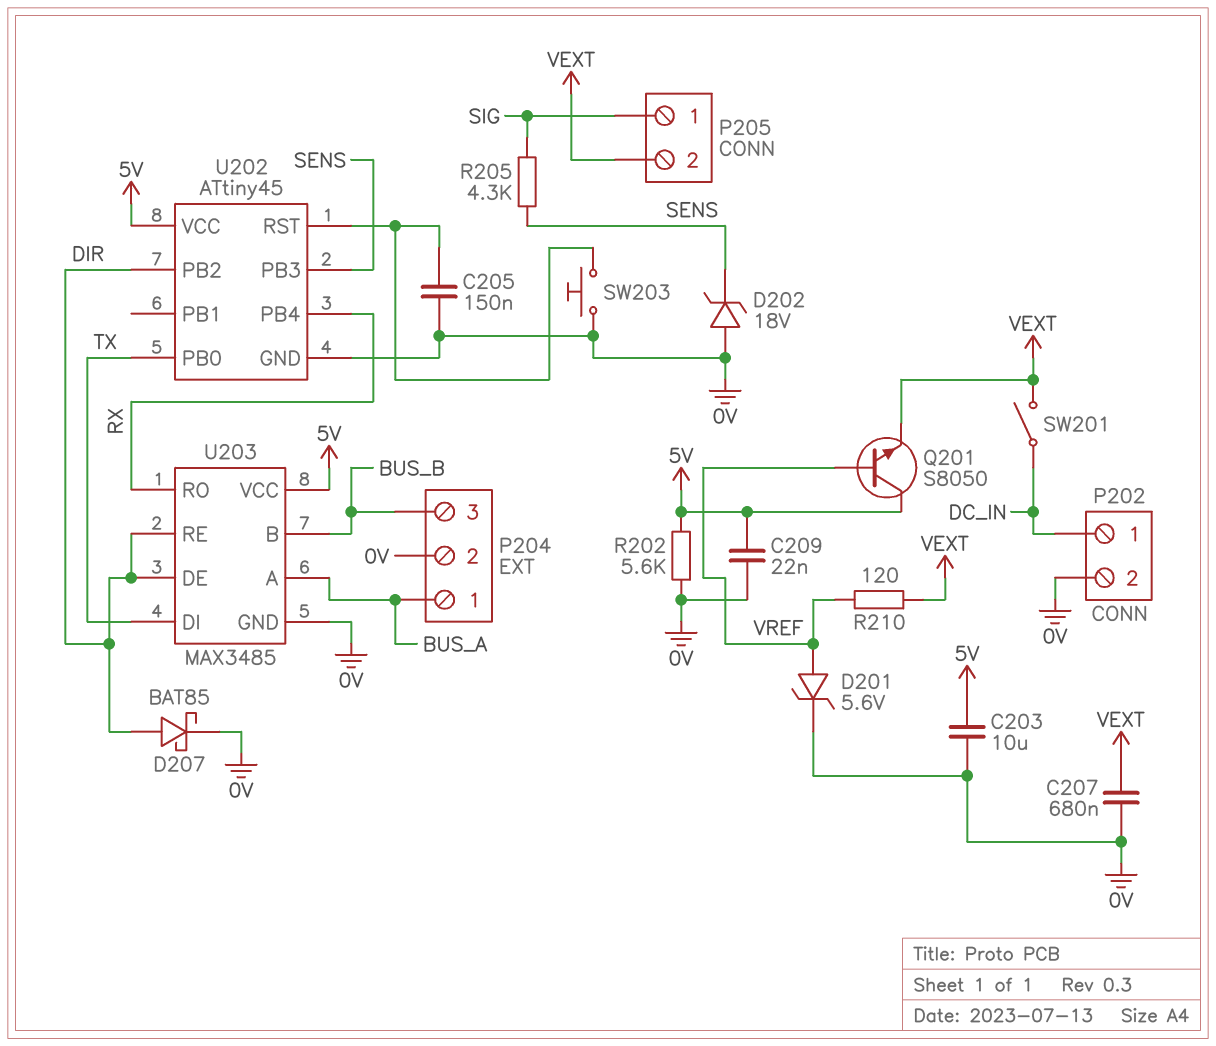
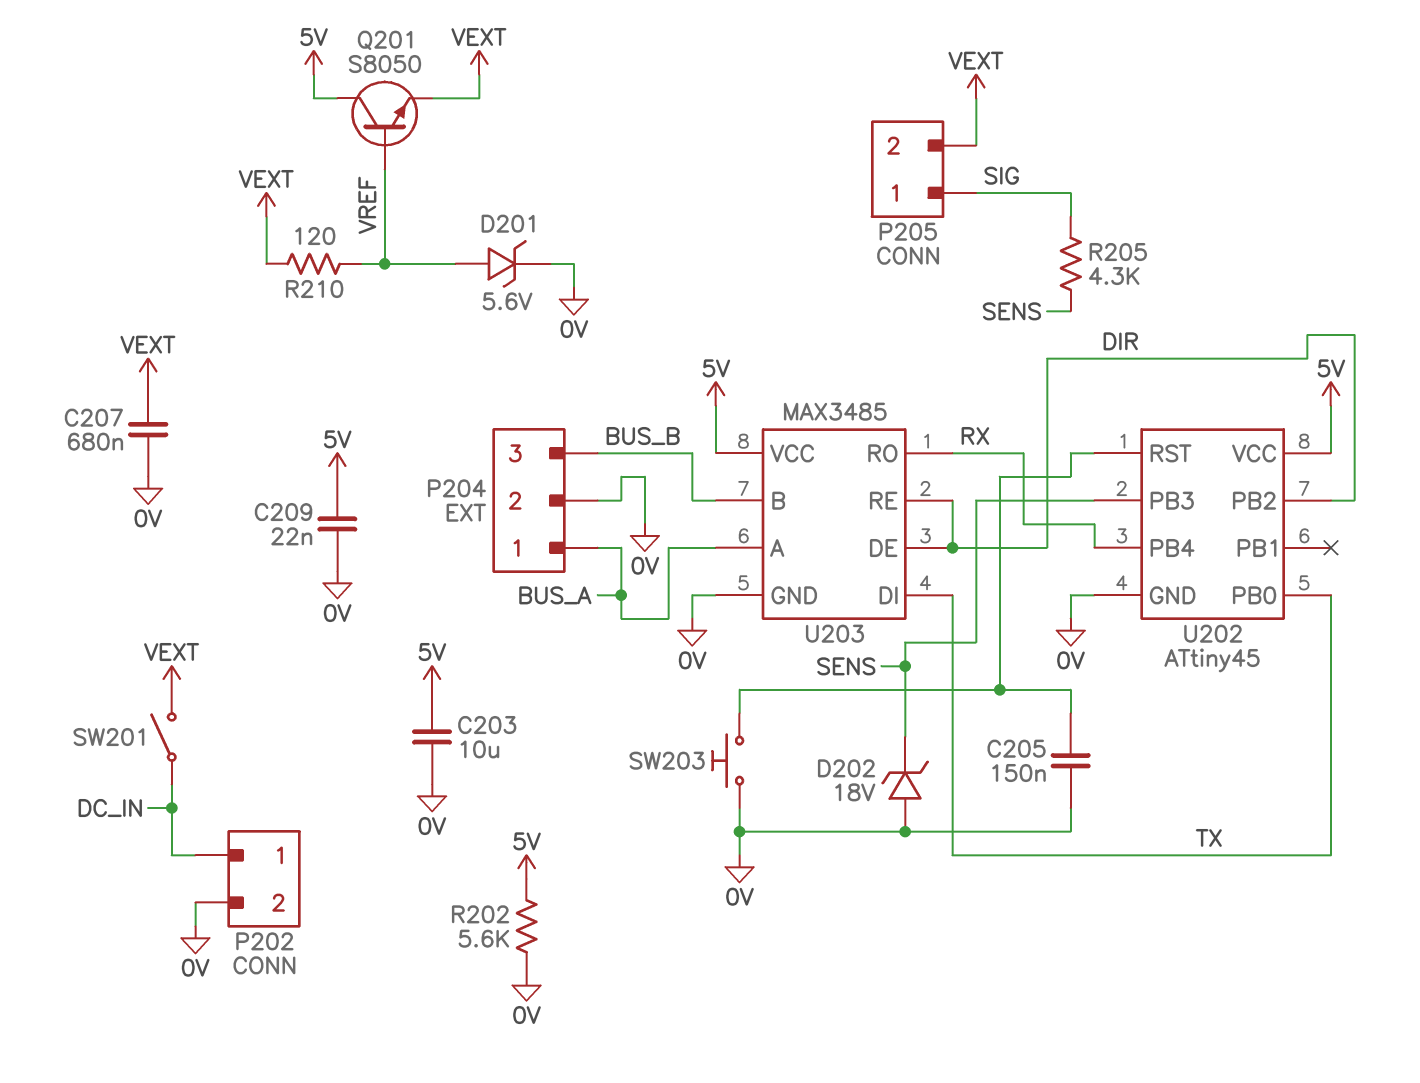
D207: schottky BAT85 (A DIR, K 0V) -> none

